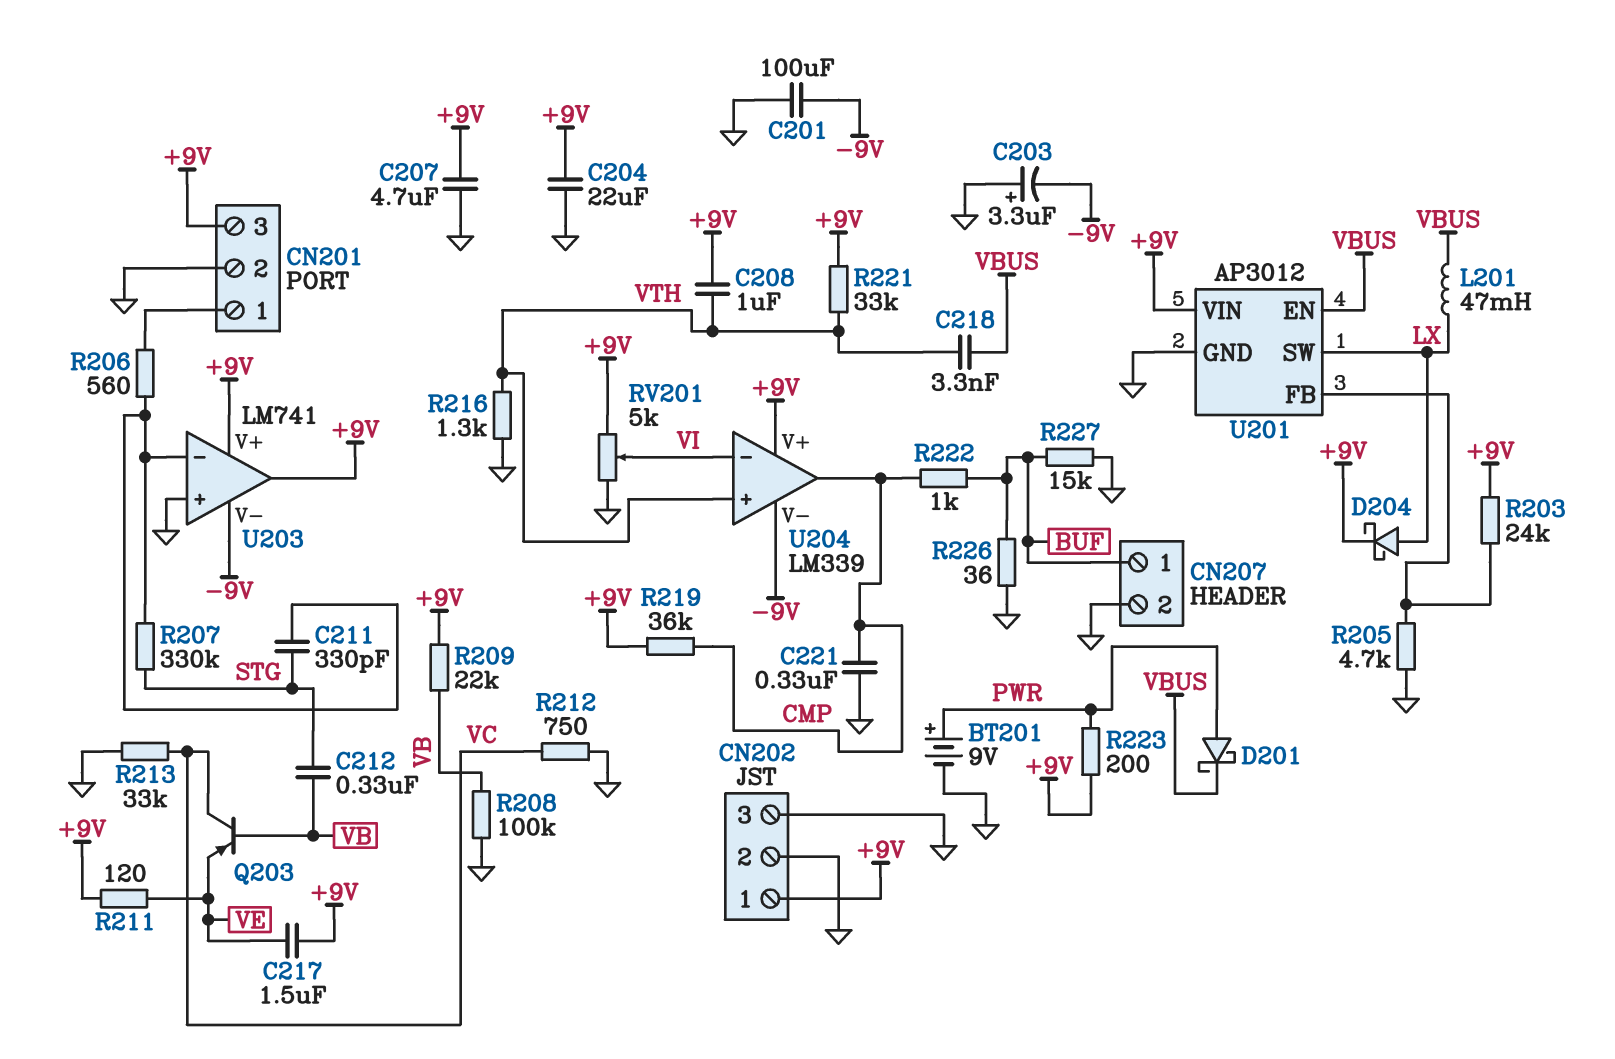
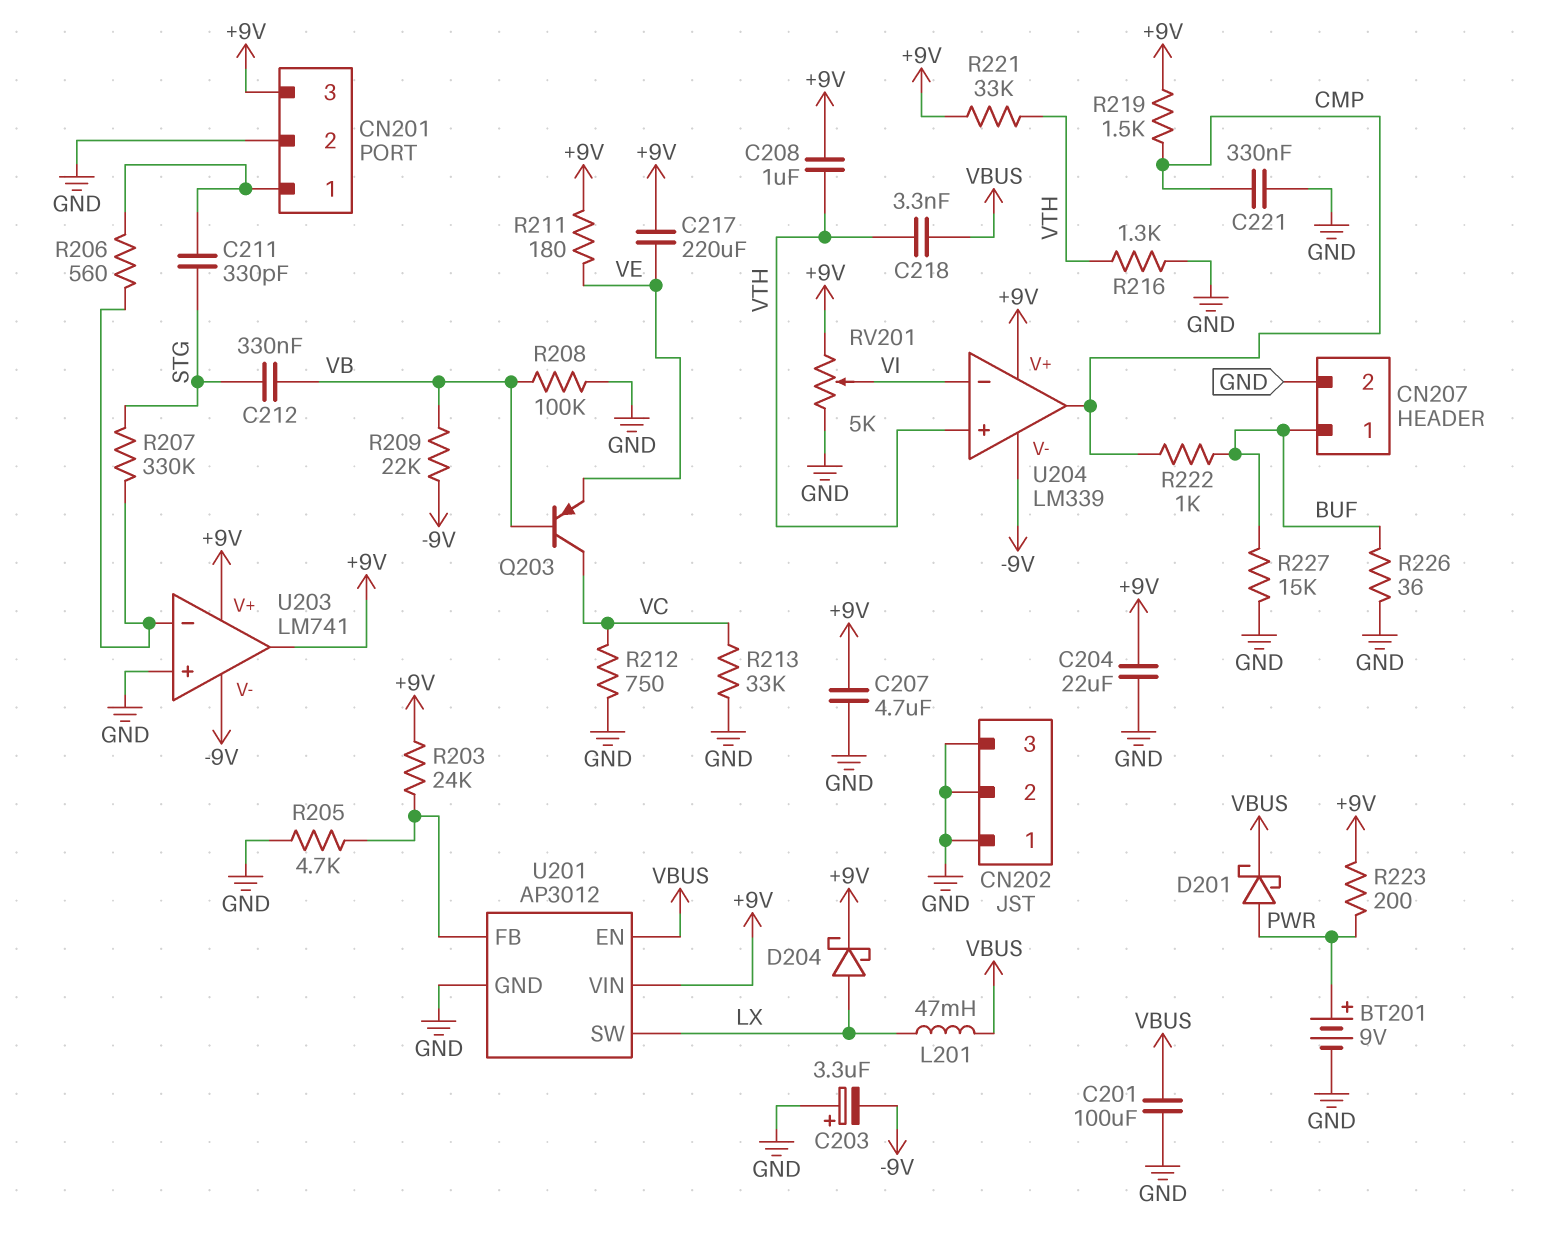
C201: 100uF (-9V, GND) -> 100uF (GND, VBUS)
C211: 330pF (STG, U203/in-) -> 330pF (CN201/1, STG)
C217: 1.5uF (+9V, VE) -> 220uF (+9V, VE)
CN202 pin 1: +9V -> GND
R209: 22k (+9V, VB) -> 22k (-9V, VB)
R211: 120 (+9V, VE) -> 180 (+9V, VE)
R219: 36k (+9V, CMP) -> 1.5k (+9V, CMP)

